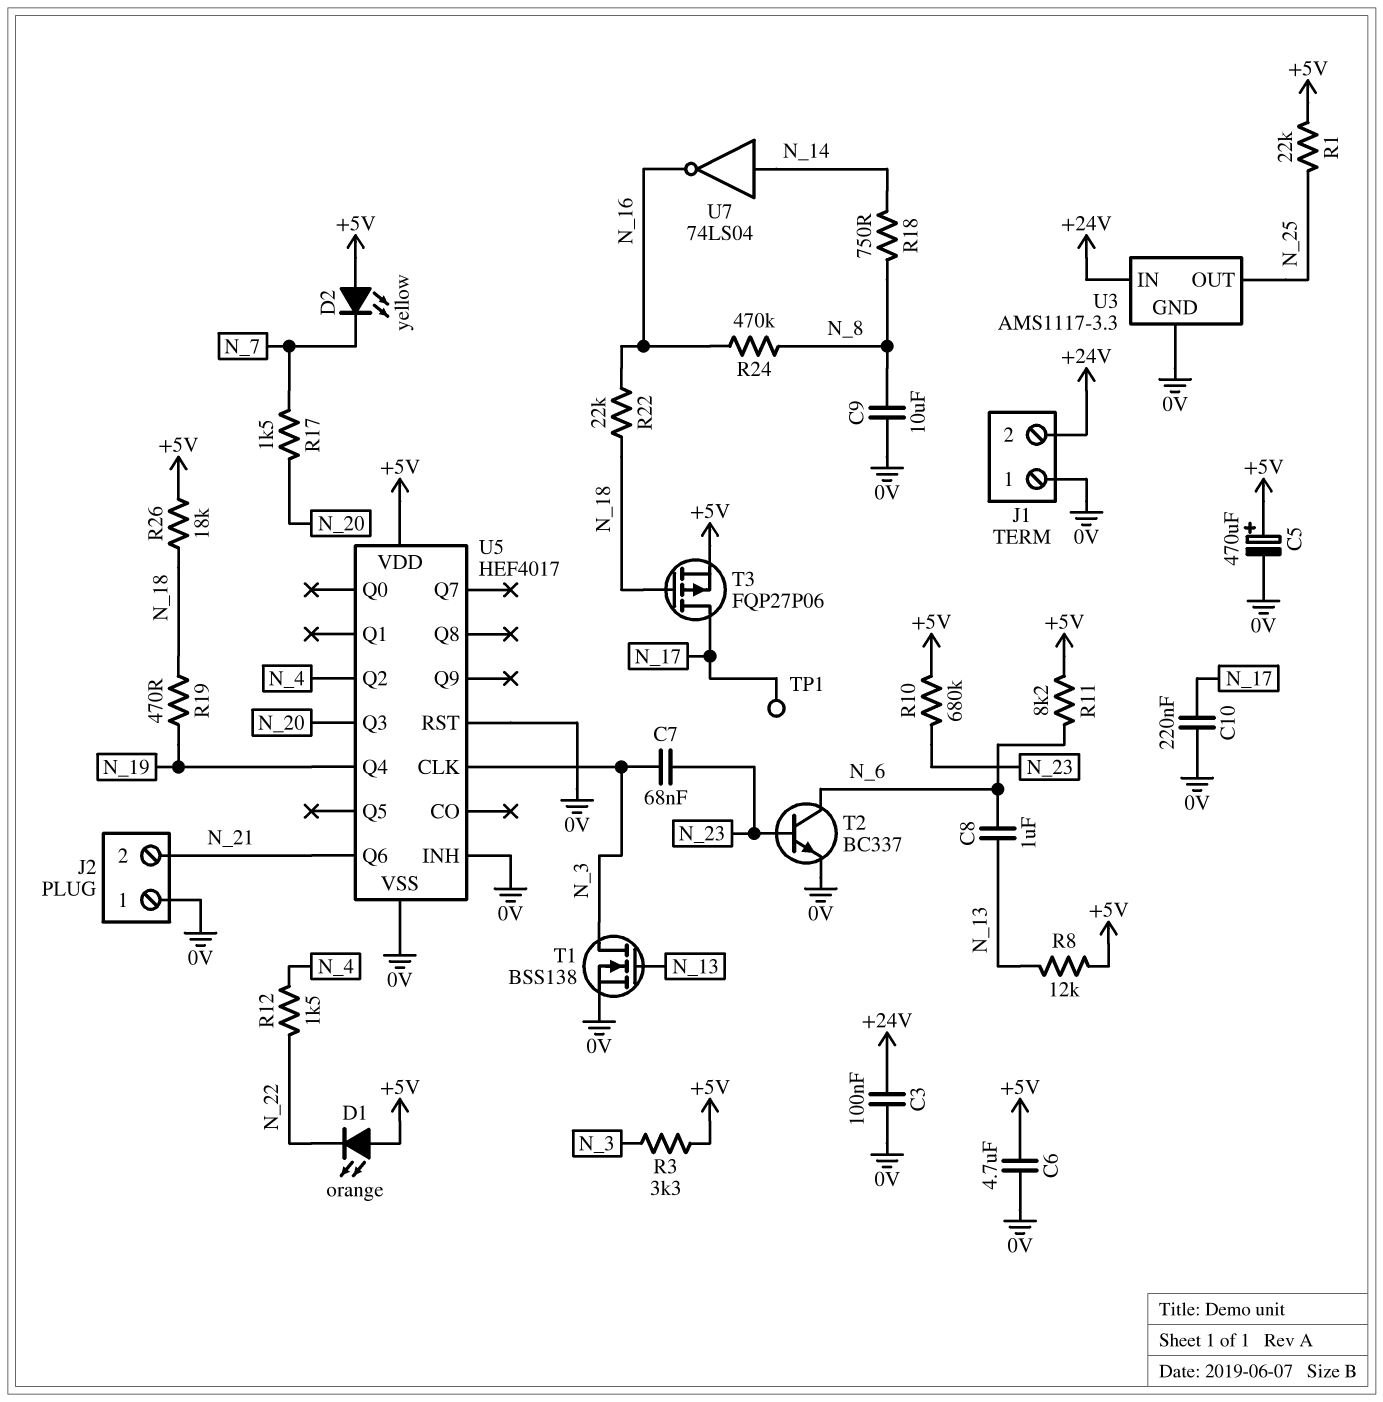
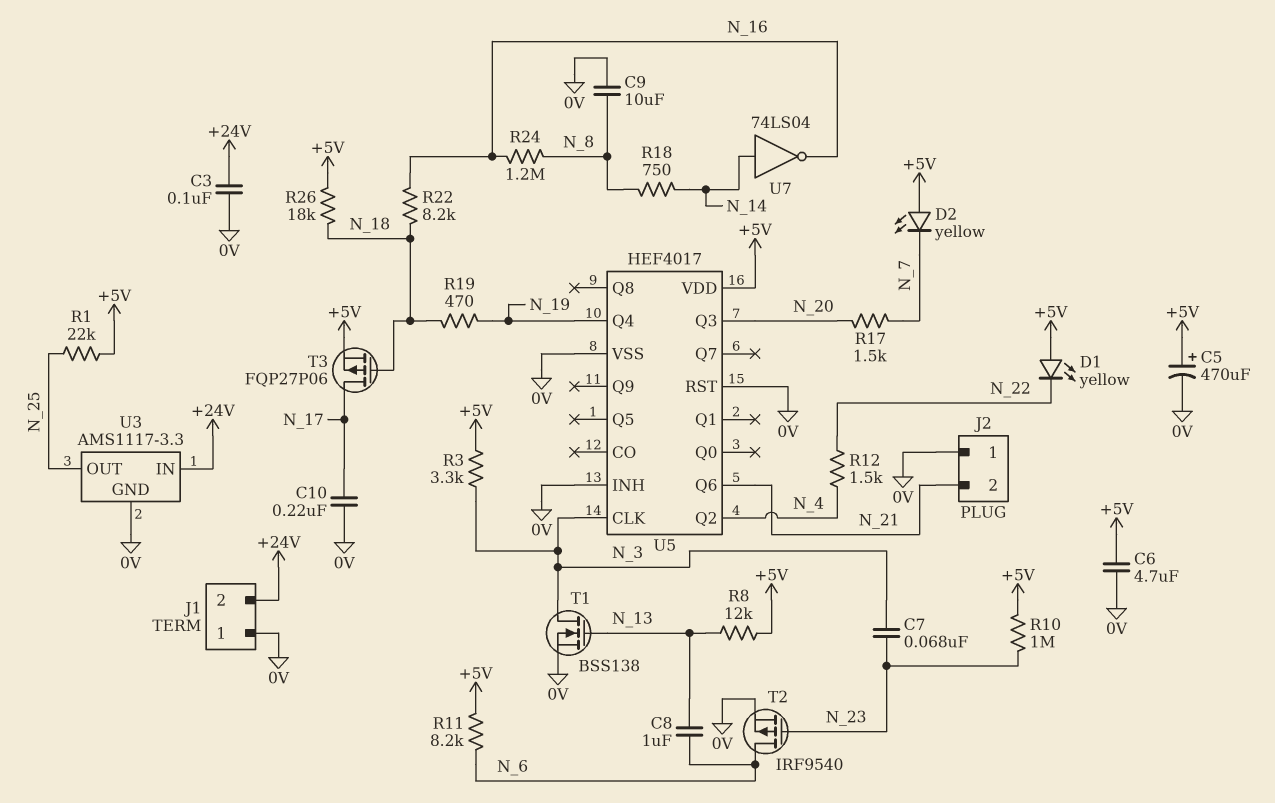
D1: LED orange (A +5V, K N_22) -> LED yellow (A +5V, K N_22)
R10: 680k (+5V, N_23) -> 1M (+5V, N_23)
R22: 22k (N_16, N_18) -> 8.2k (N_16, N_18)
R24: 470k (N_8, N_16) -> 1.2M (N_8, N_16)
T2: NPN BC337 (B N_23, C N_6, E 0V) -> PMOS IRF9540 (G N_23, D N_6, S 0V)
TP1: test point (N_17) -> none

